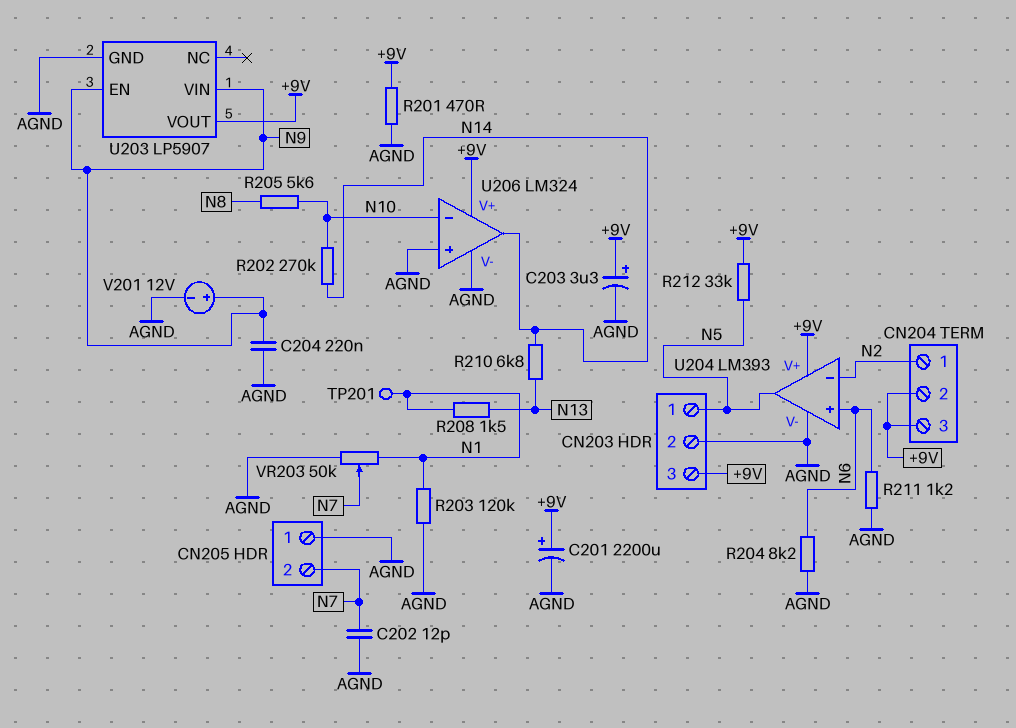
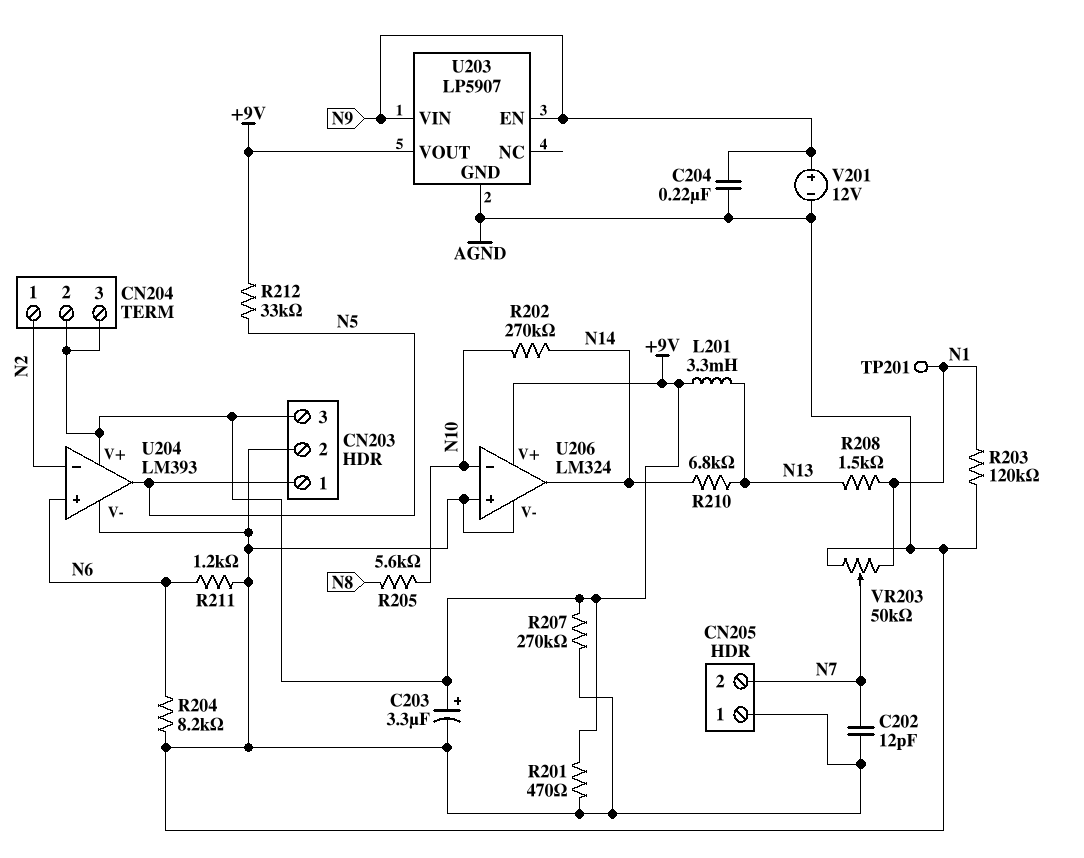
C201: 2200uF (plus +9V, minus AGND) -> none
L201: none -> 3.3mH (+9V, N13)
R207: none -> 270k (+9V, AGND)

